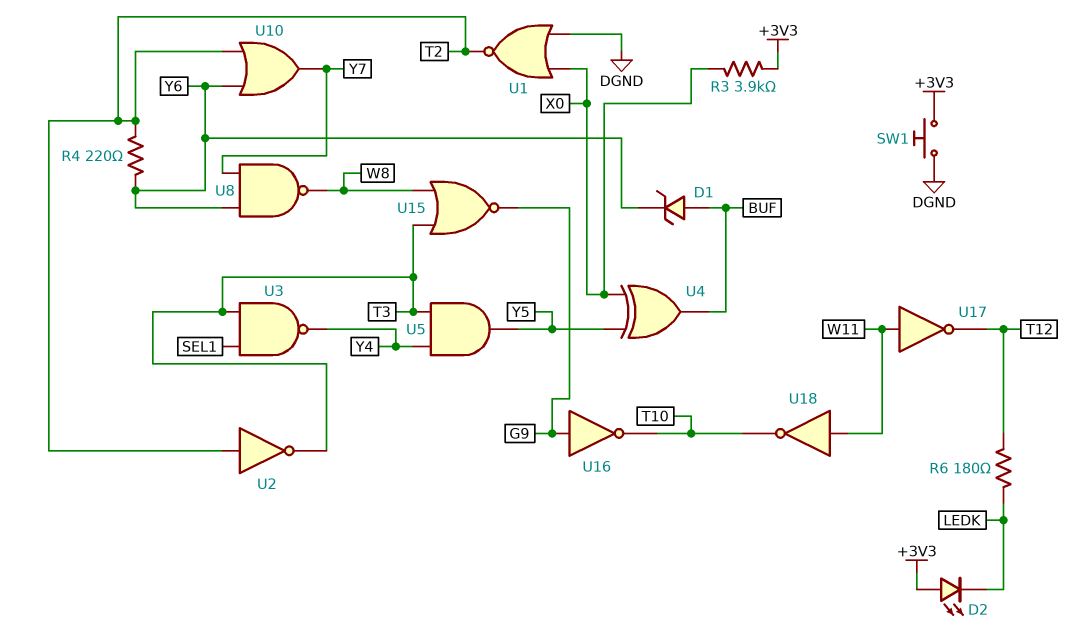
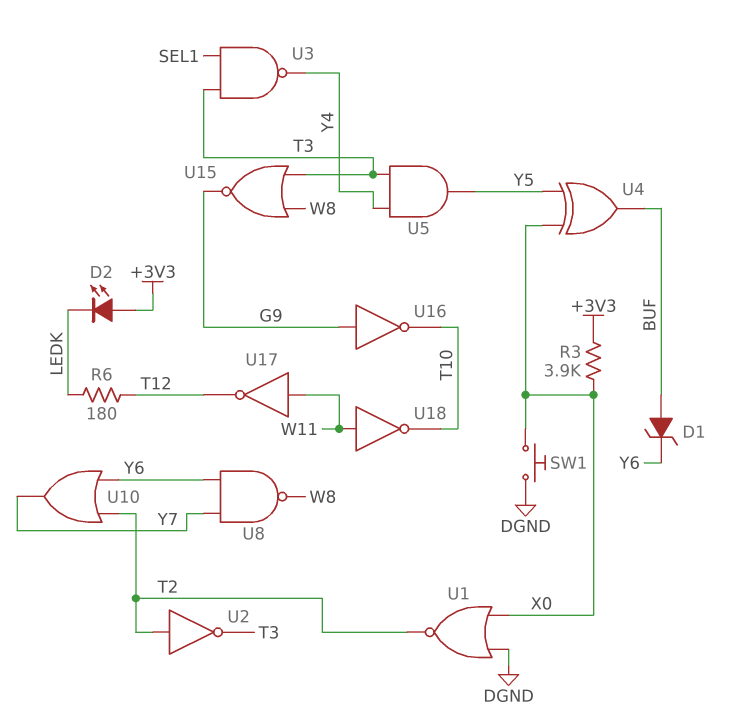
R4: 220 (T2, Y6) -> none
SW1: button (+3V3, DGND) -> button (DGND, X0)

